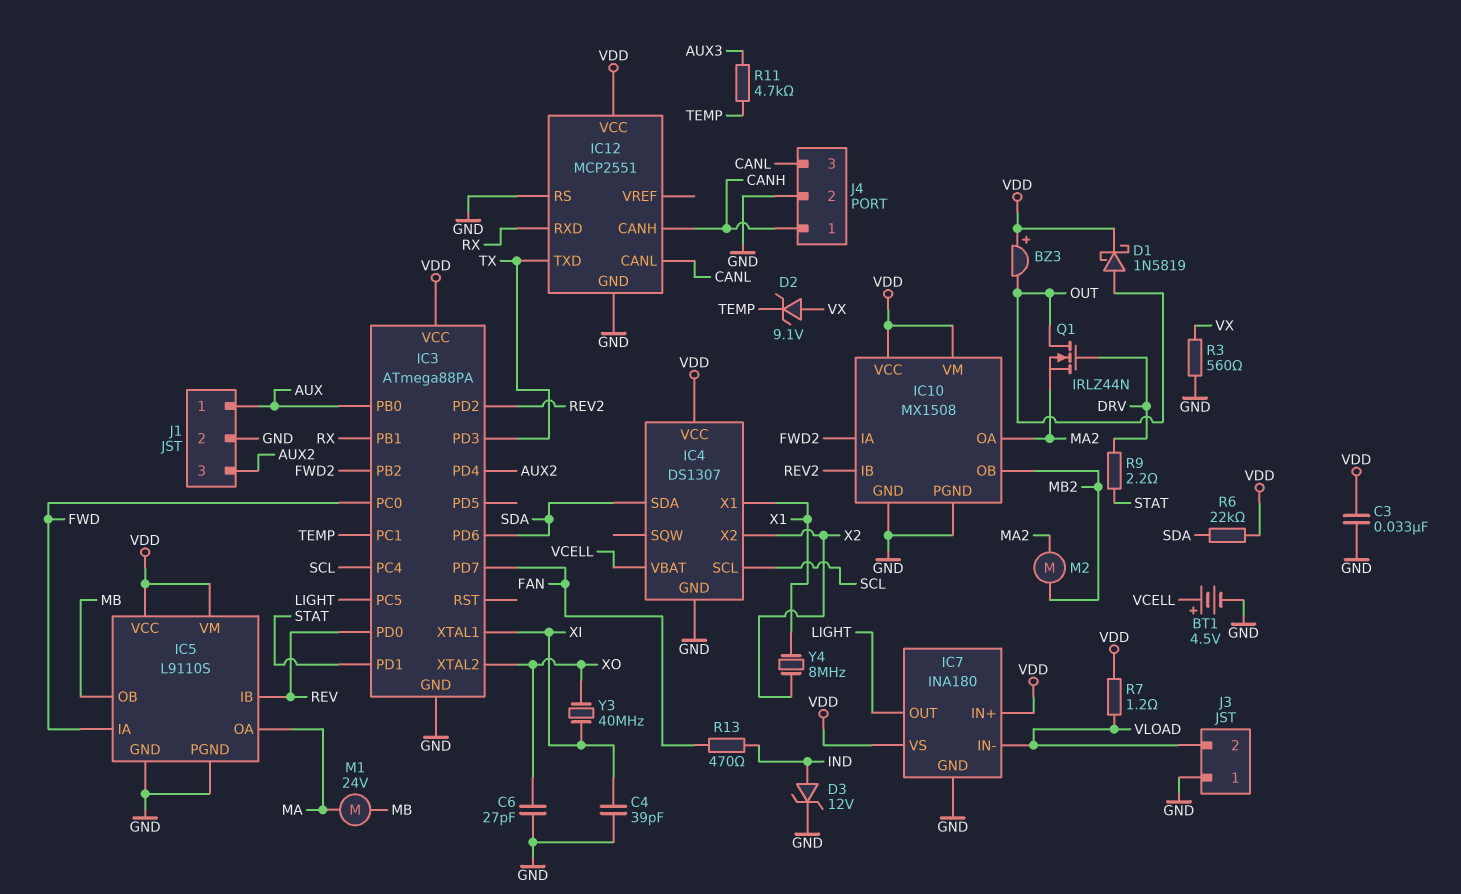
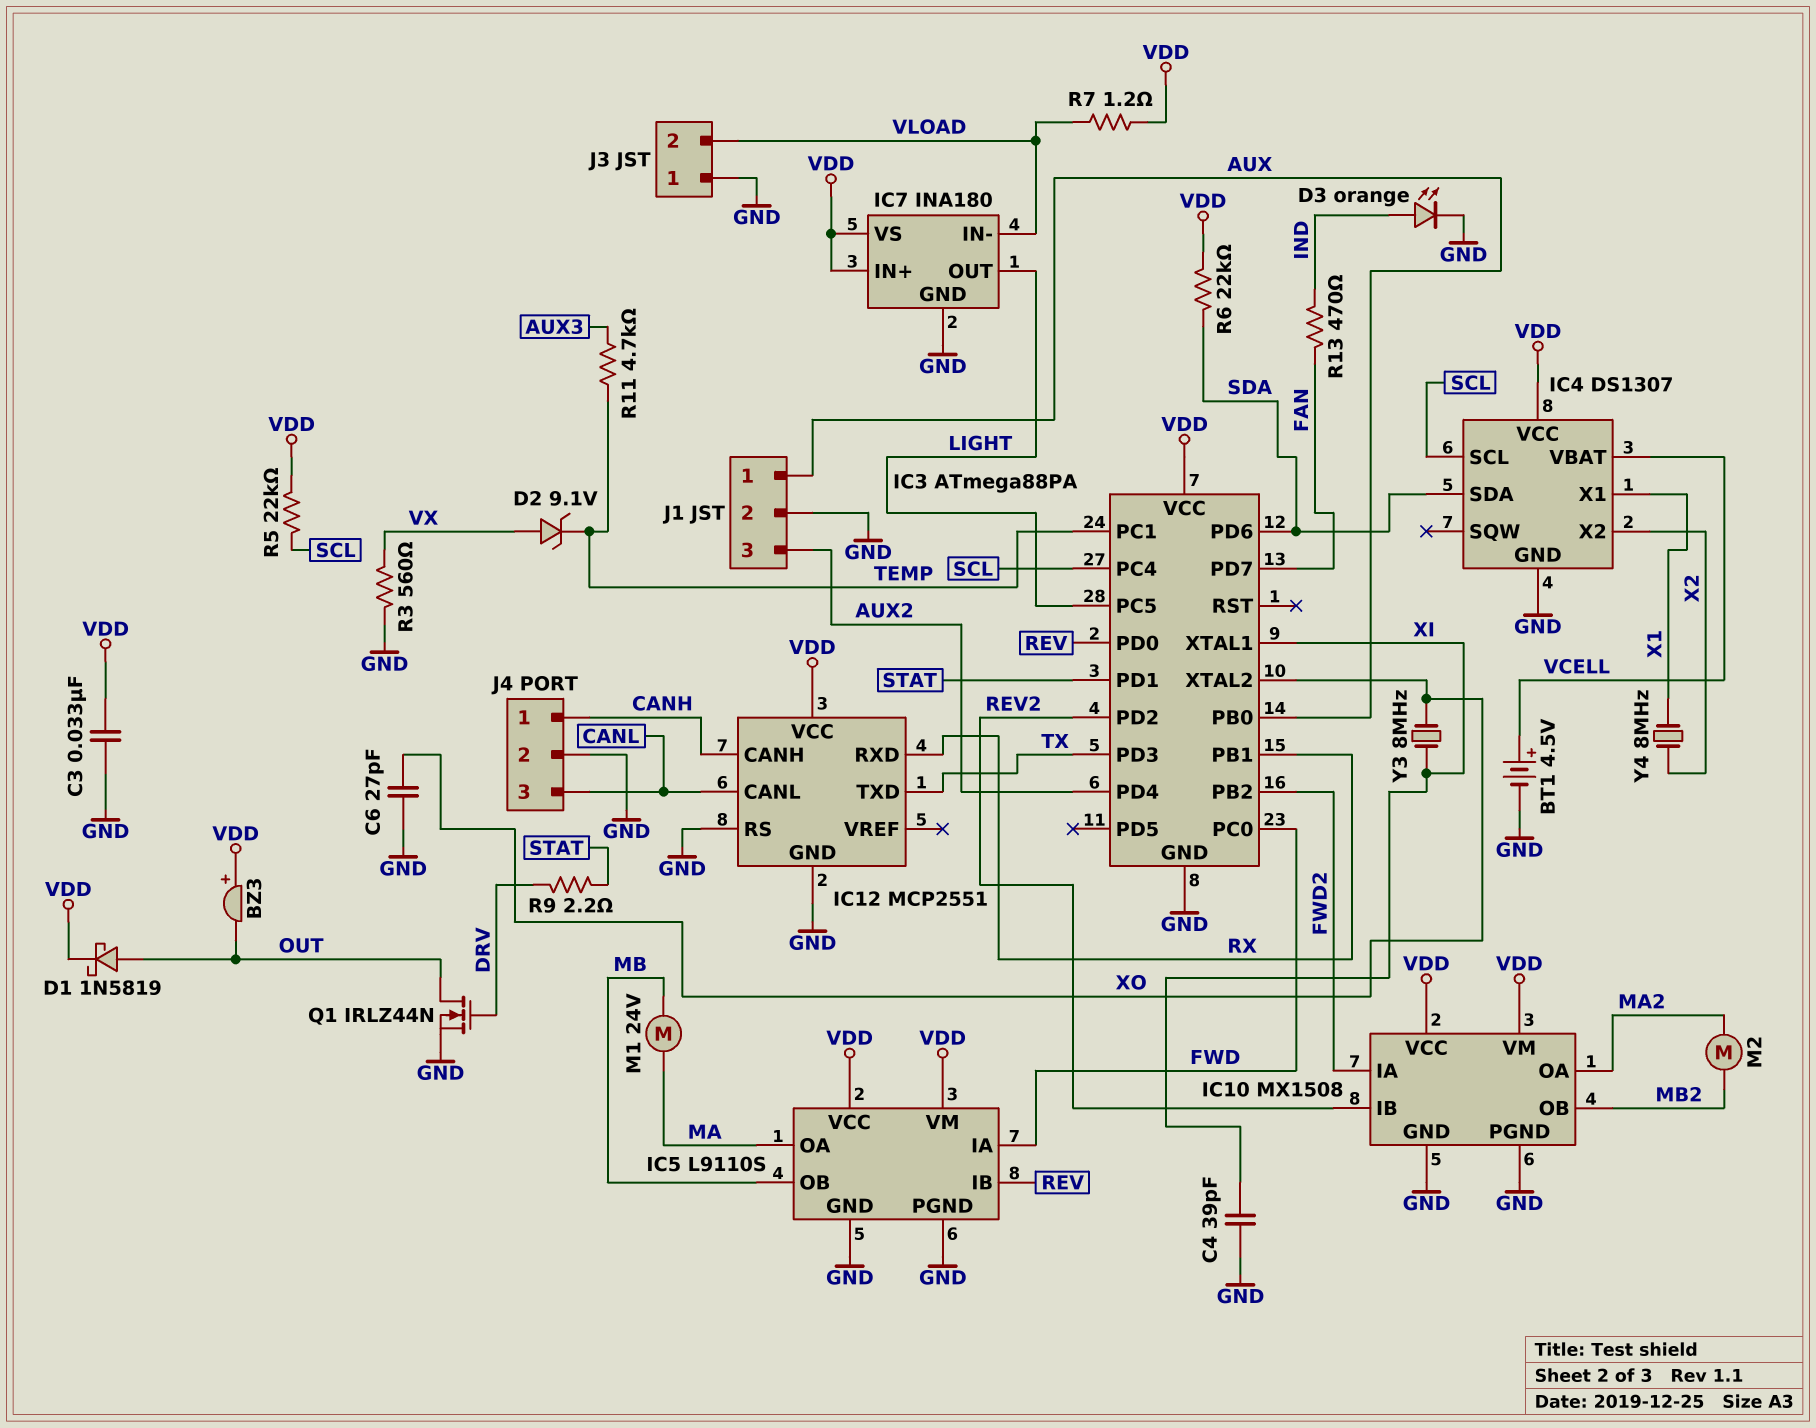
D3: zener 12V (A IND, K GND) -> LED orange (A IND, K GND)
Q1: NMOS IRLZ44N (G DRV, D OUT, S MA2) -> NMOS IRLZ44N (G DRV, D OUT, S GND)
R5: none -> 22k (SCL, VDD)
Y3: 40MHz (XI, XO) -> 8MHz (XI, XO)

